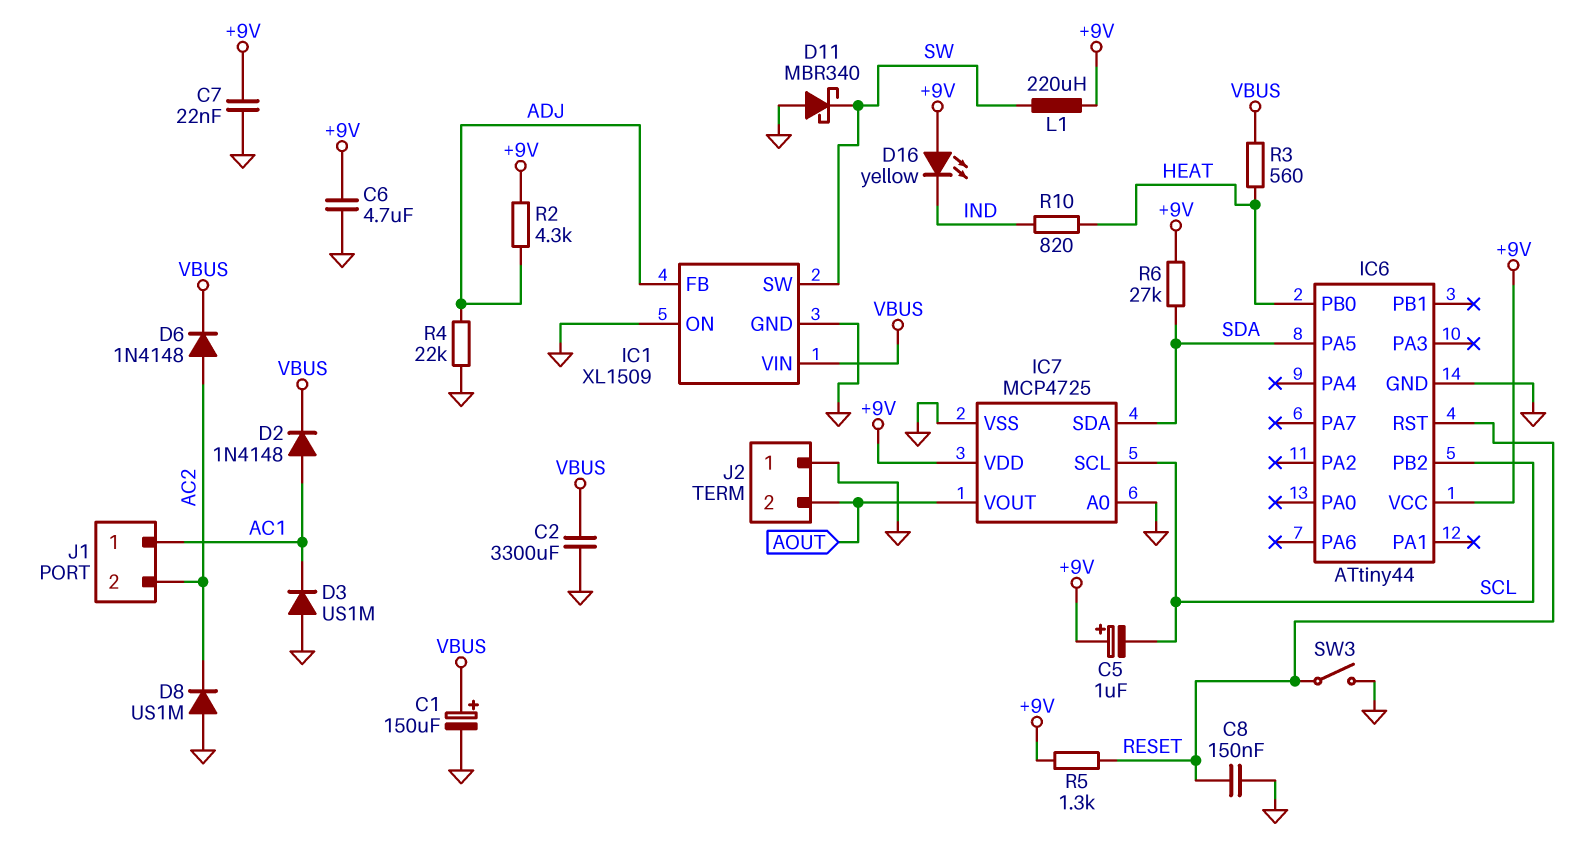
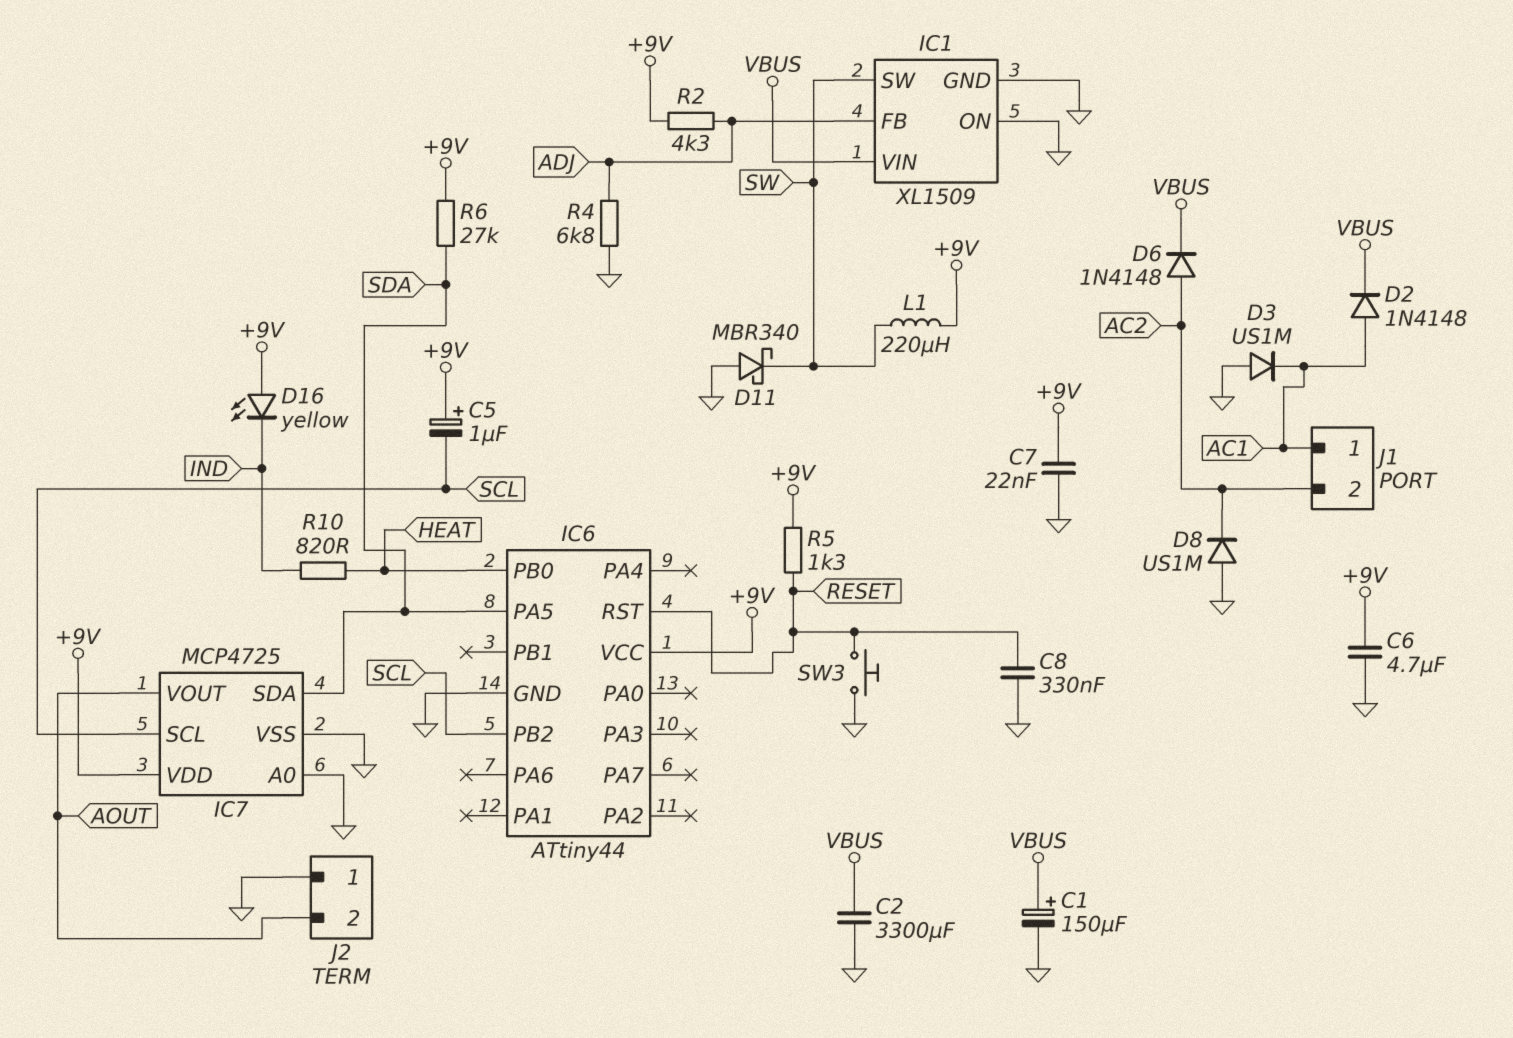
C8: 150nF (GND, RESET) -> 330nF (GND, RESET)
R3: 560 (HEAT, VBUS) -> none
R4: 22k (ADJ, GND) -> 6.8k (ADJ, GND)
SW3: switch (GND, RESET) -> button (GND, RESET)

